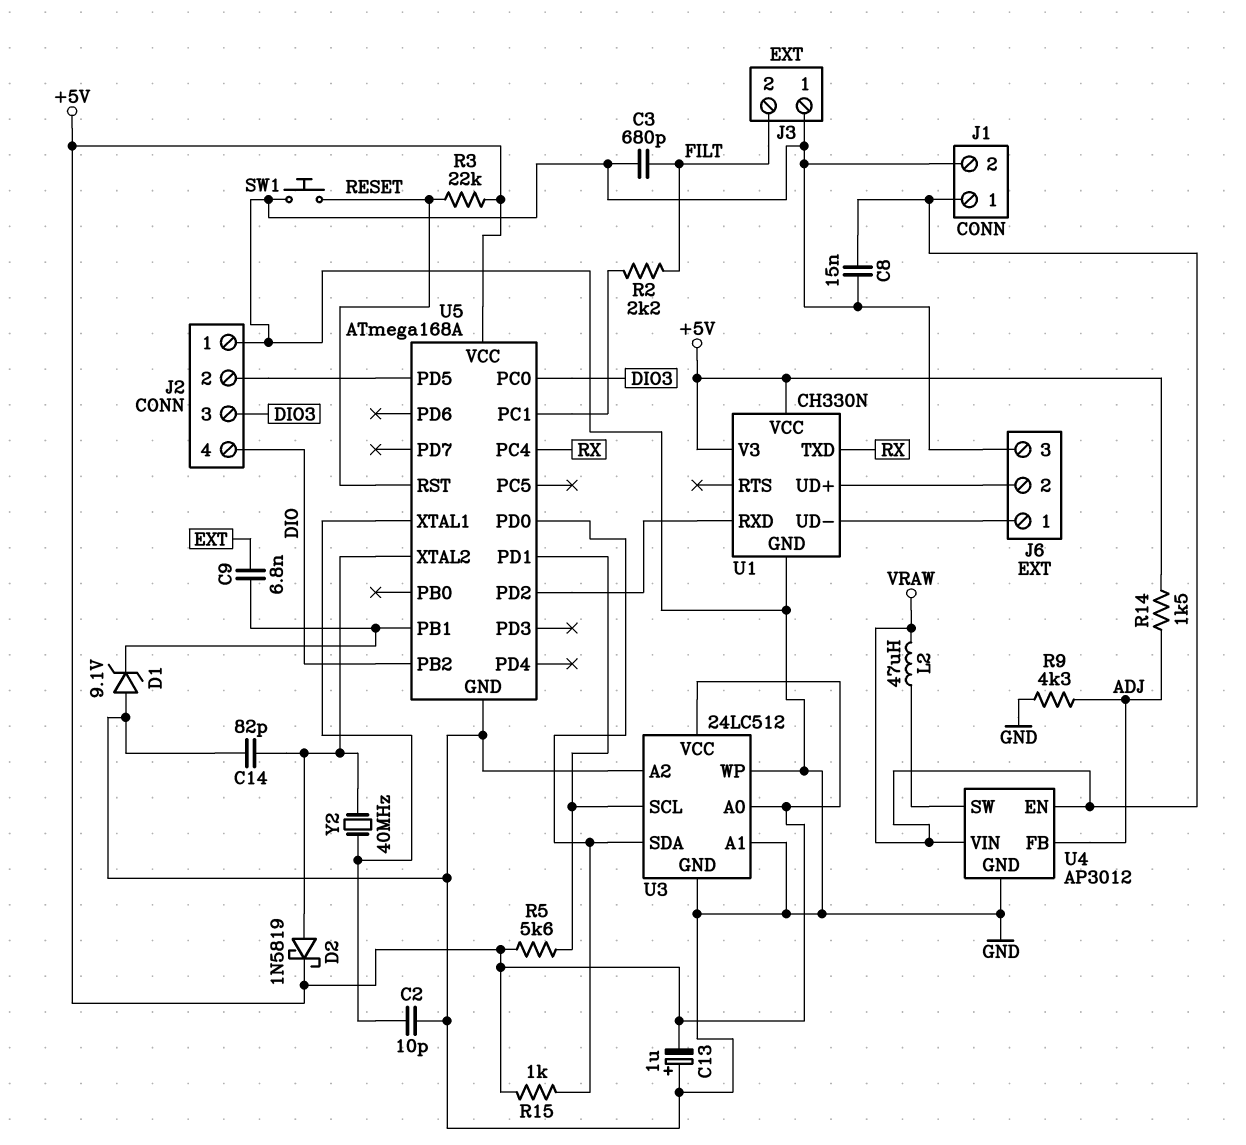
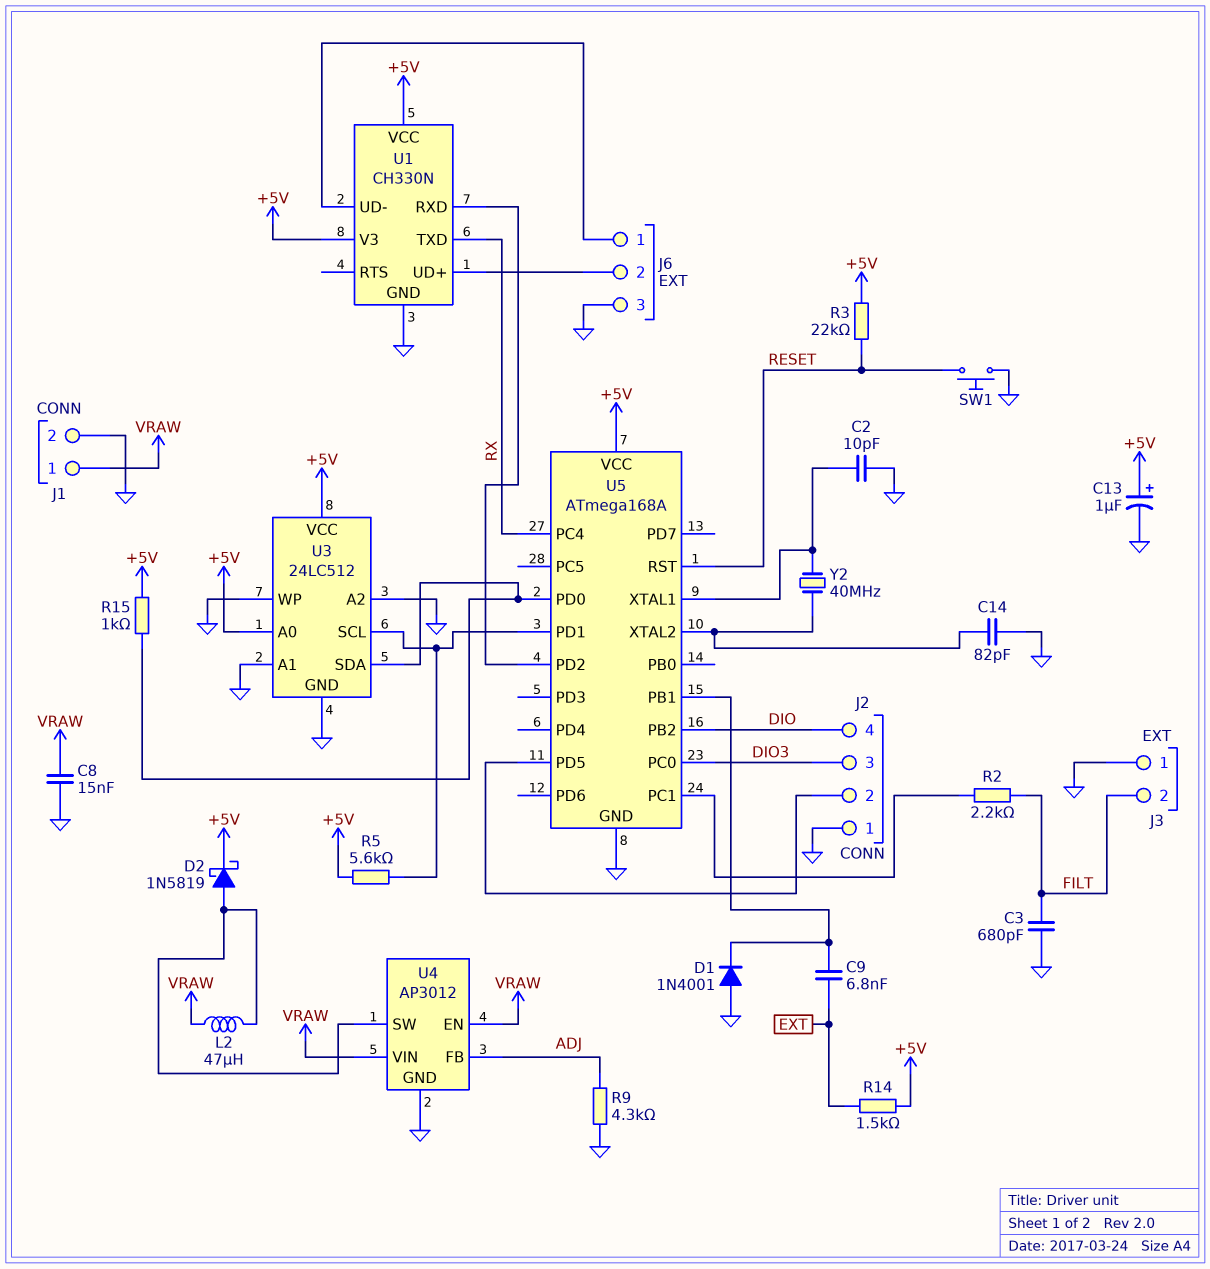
C13: 1uF (plus GND, minus +5V) -> 1uF (plus +5V, minus GND)
D1: zener 9.1V (A GND, K U5/PB1) -> diode 1N4001 (A GND, K U5/PB1)
D2: schottky 1N5819 (A U5/XTAL2, K +5V) -> schottky 1N5819 (A U4/SW, K +5V)
R14: 1.5k (+5V, ADJ) -> 1.5k (+5V, EXT)

